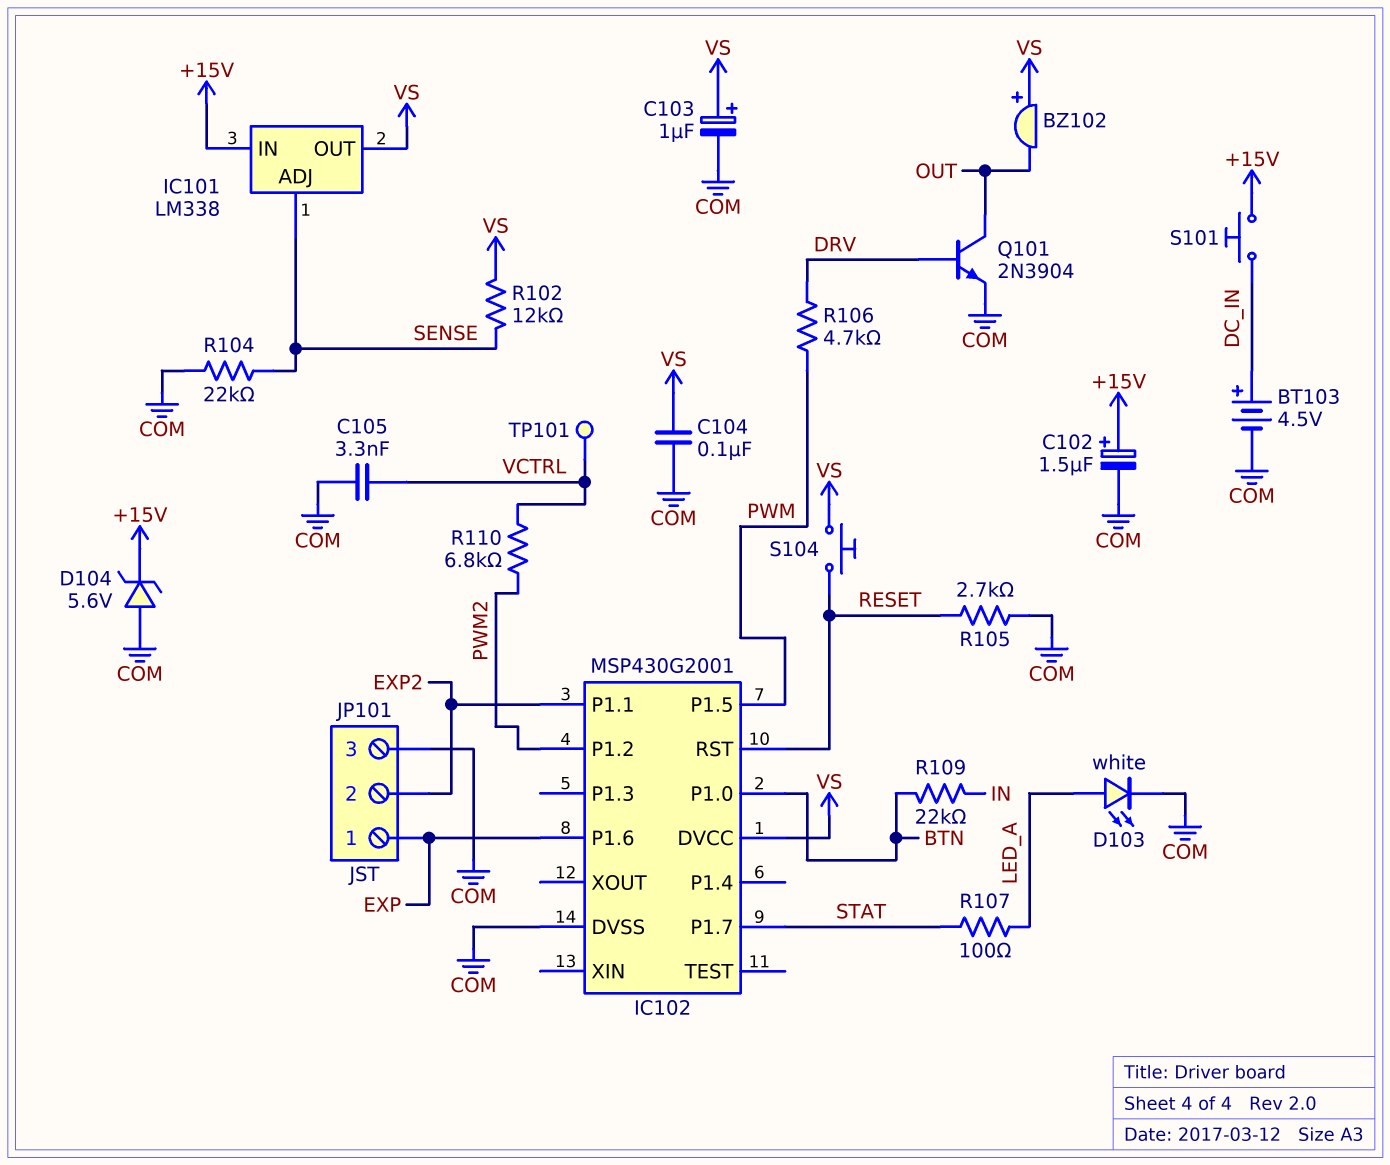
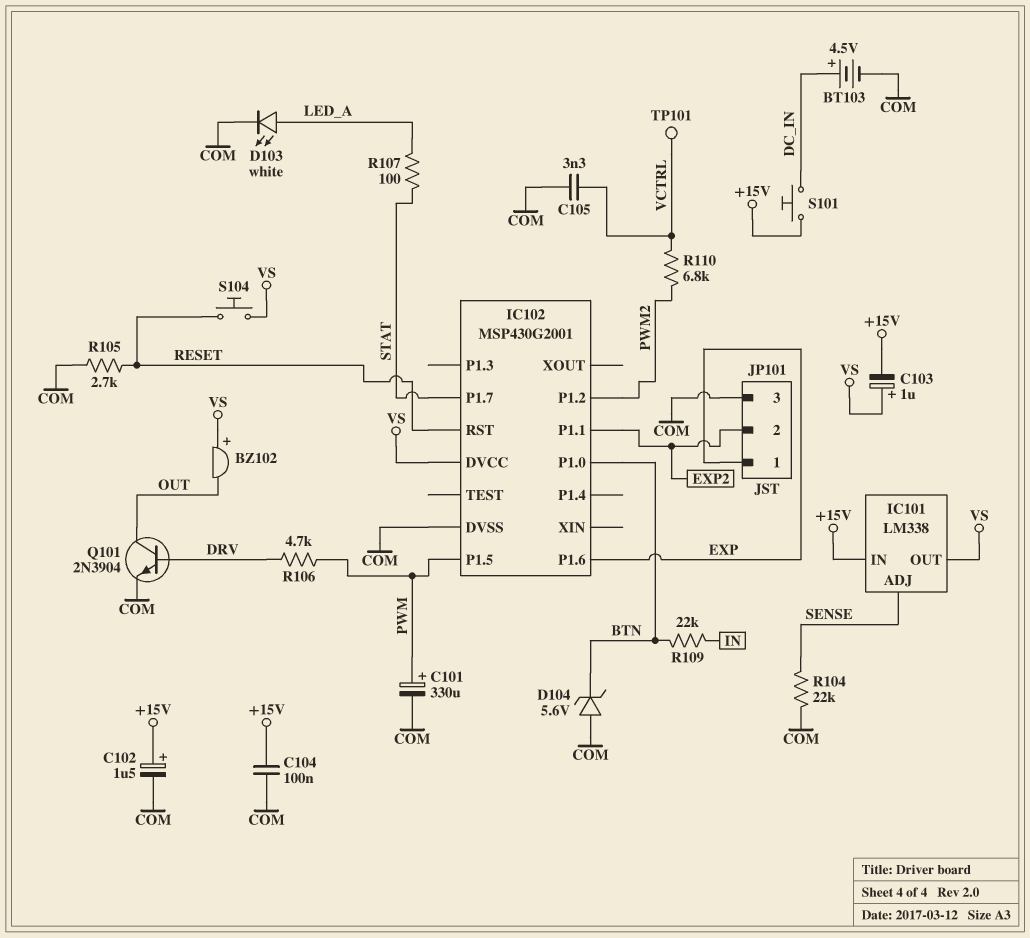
C101: none -> 330uF (plus PWM, minus COM)
C103: 1uF (plus VS, minus COM) -> 1uF (plus VS, minus +15V)
C104: 100nF (COM, VS) -> 100nF (+15V, COM)
D104: zener 5.6V (A COM, K +15V) -> zener 5.6V (A COM, K BTN)
R102: 12k (SENSE, VS) -> none

